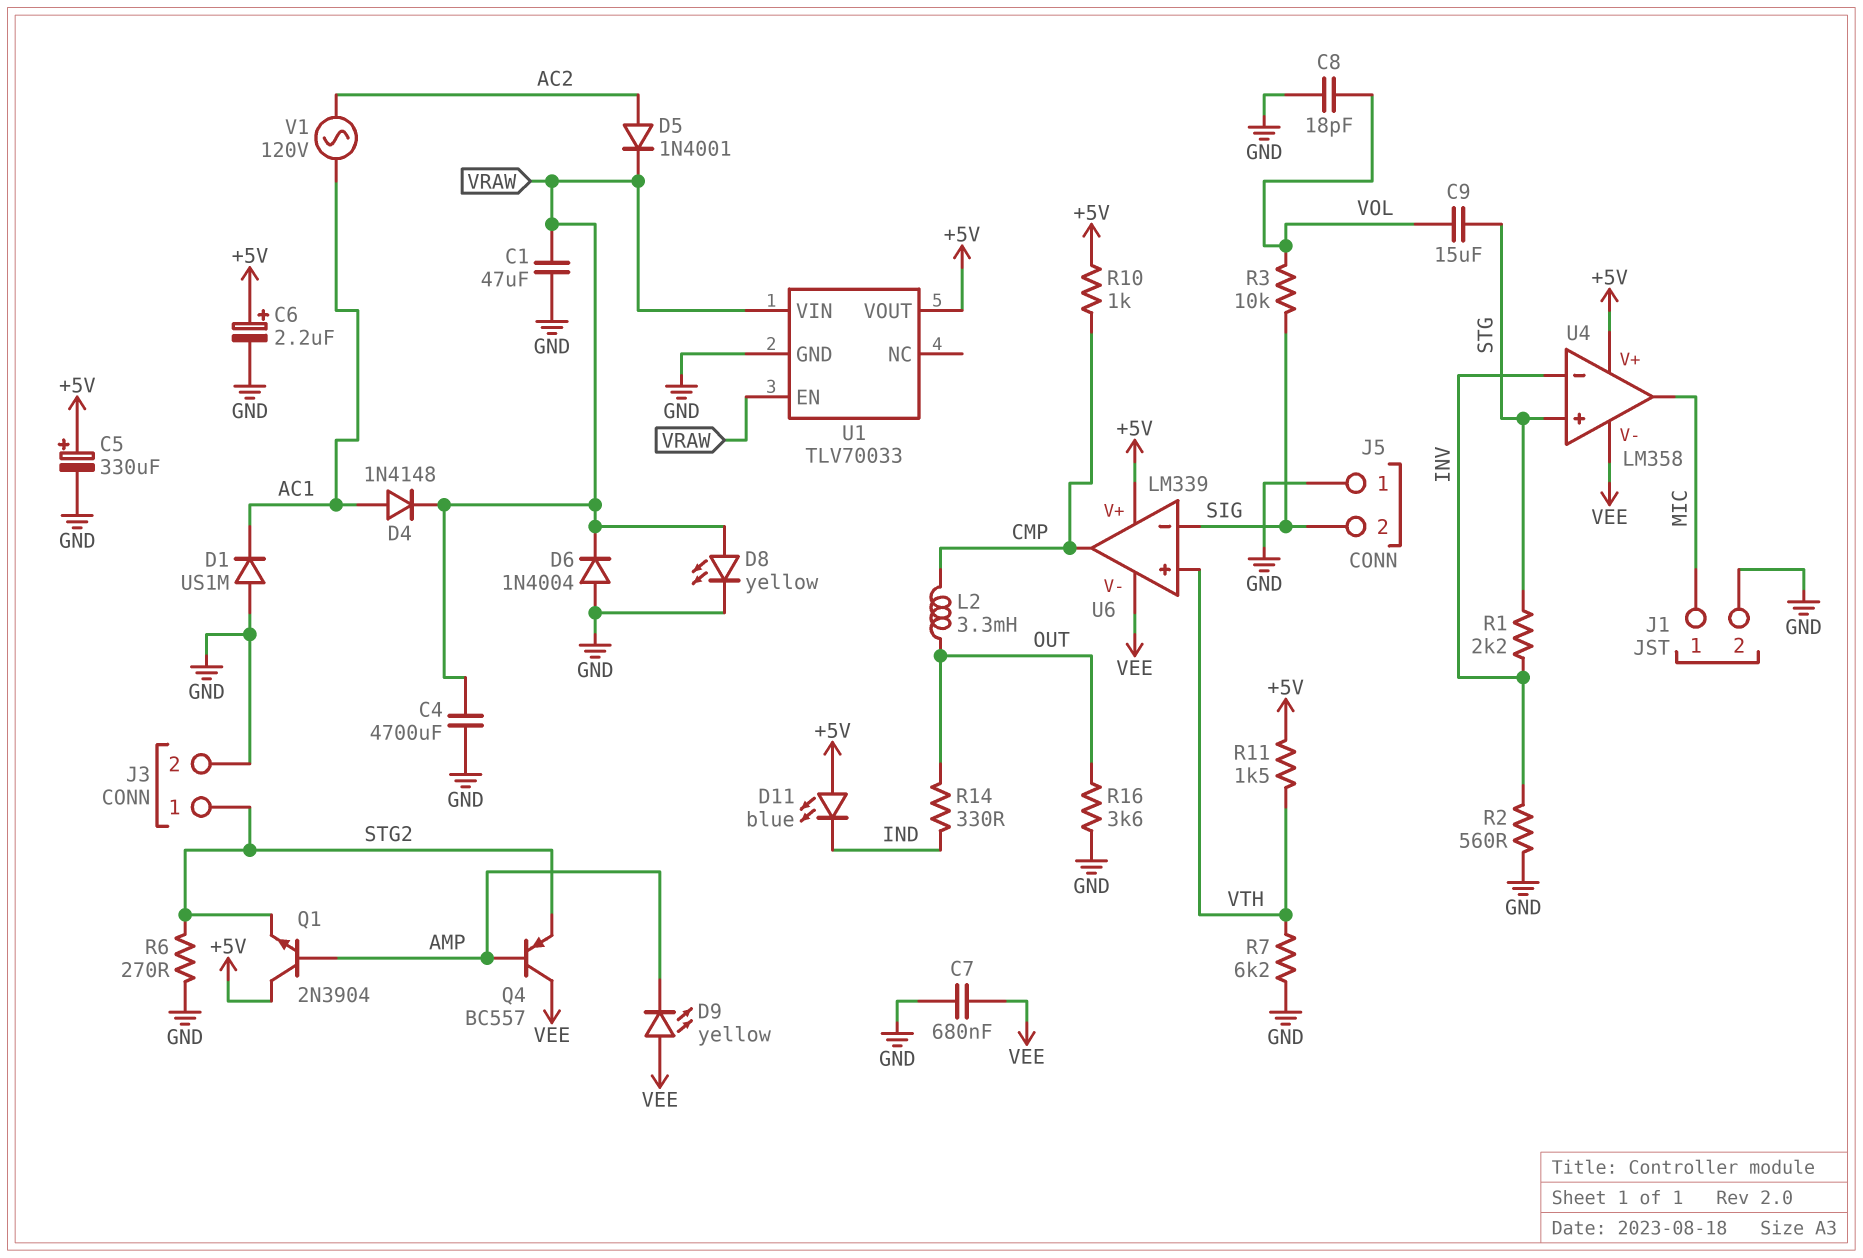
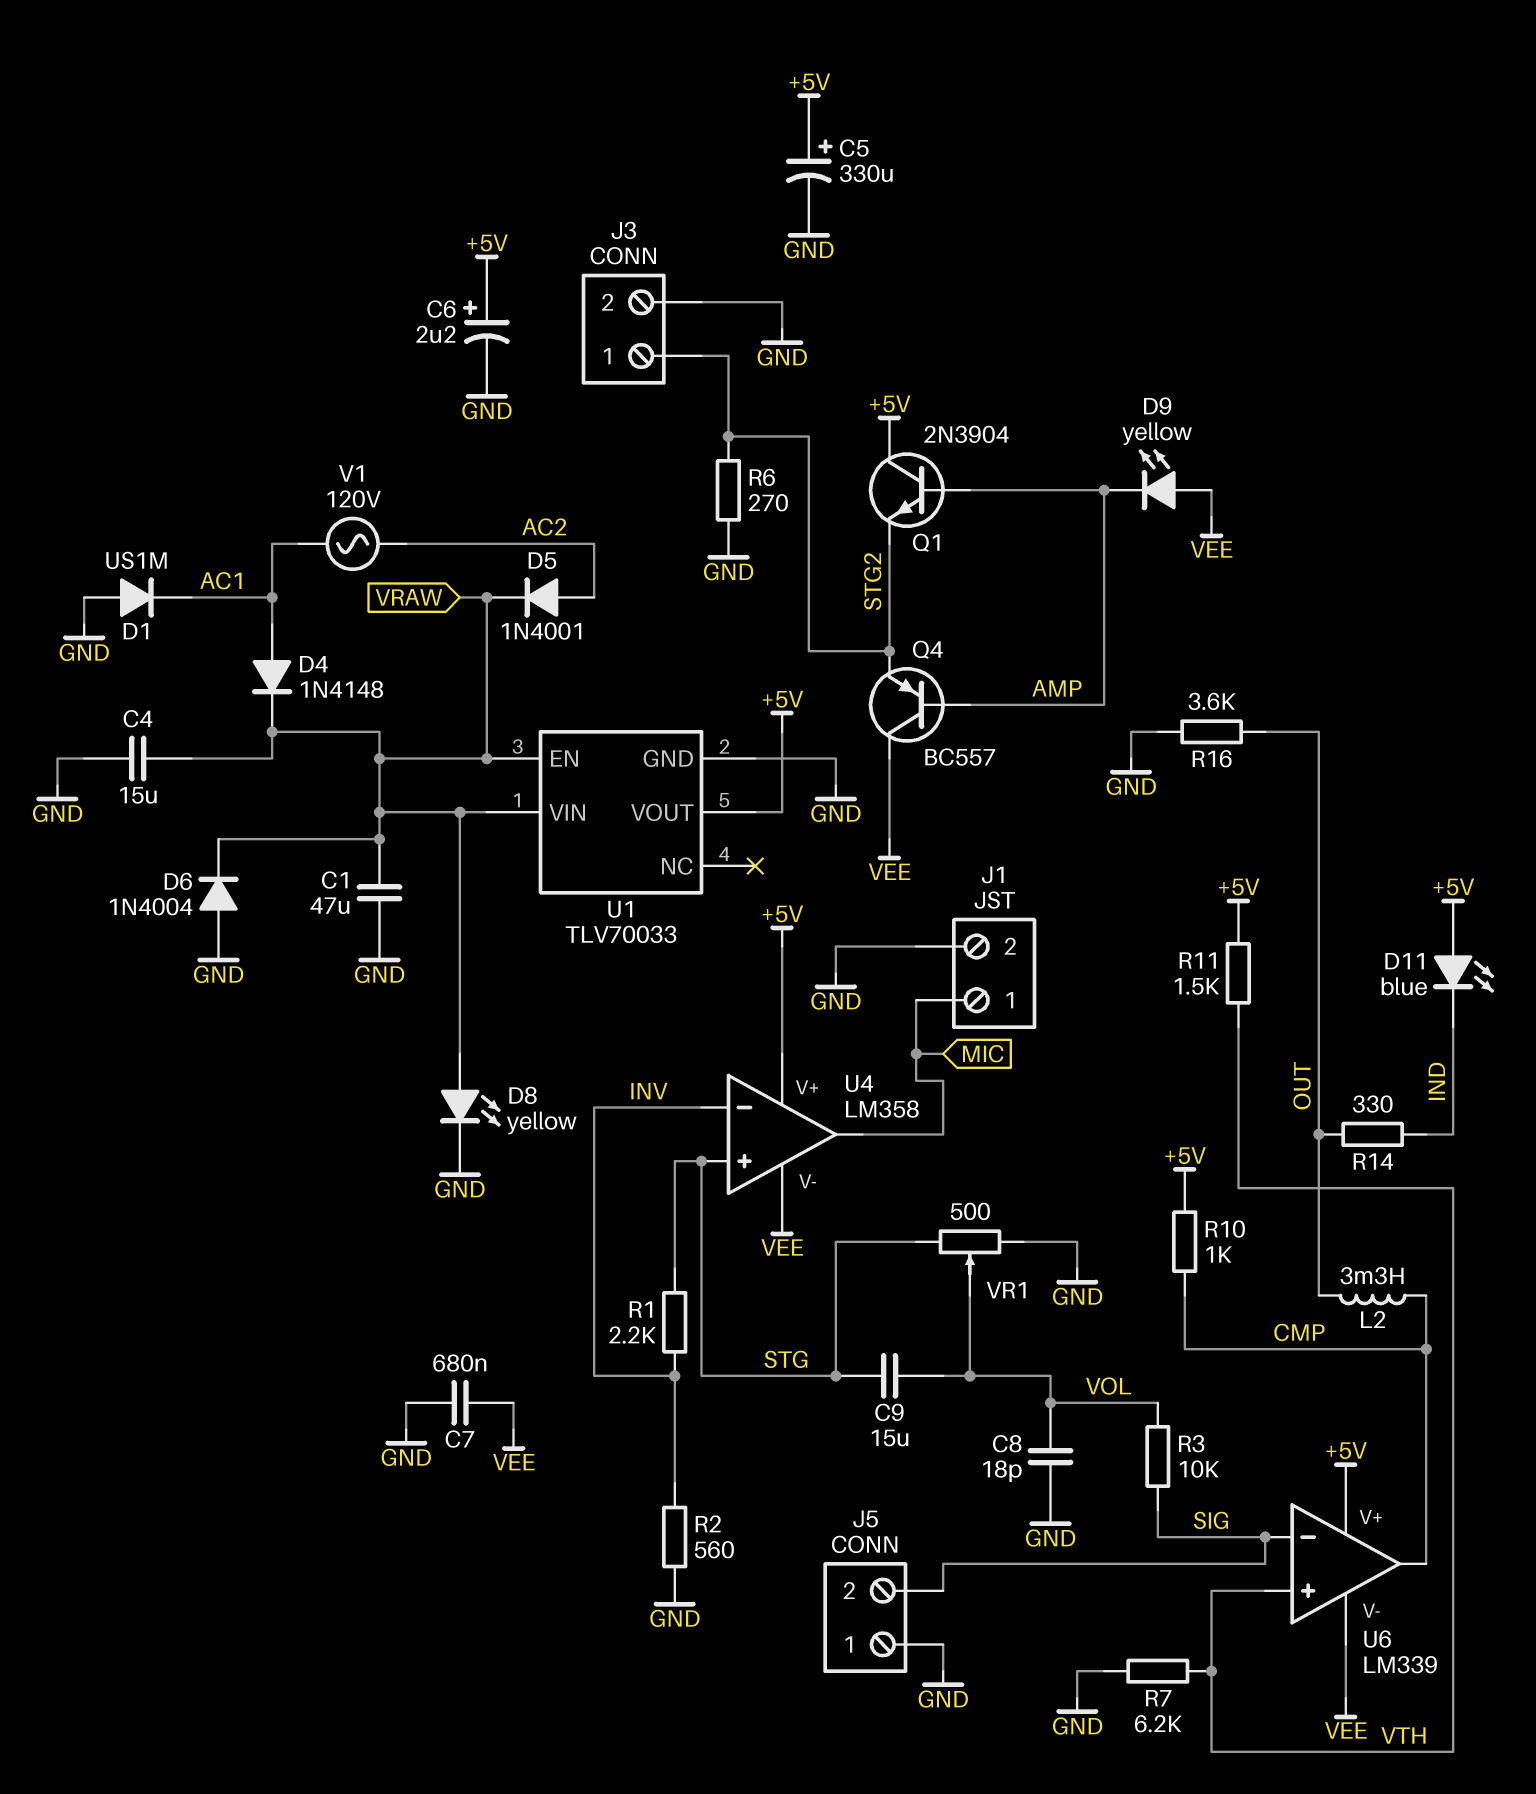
C4: 4700uF (GND, VRAW) -> 15uF (GND, VRAW)
VR1: none -> 500 (GND, STG, wiper VOL)

